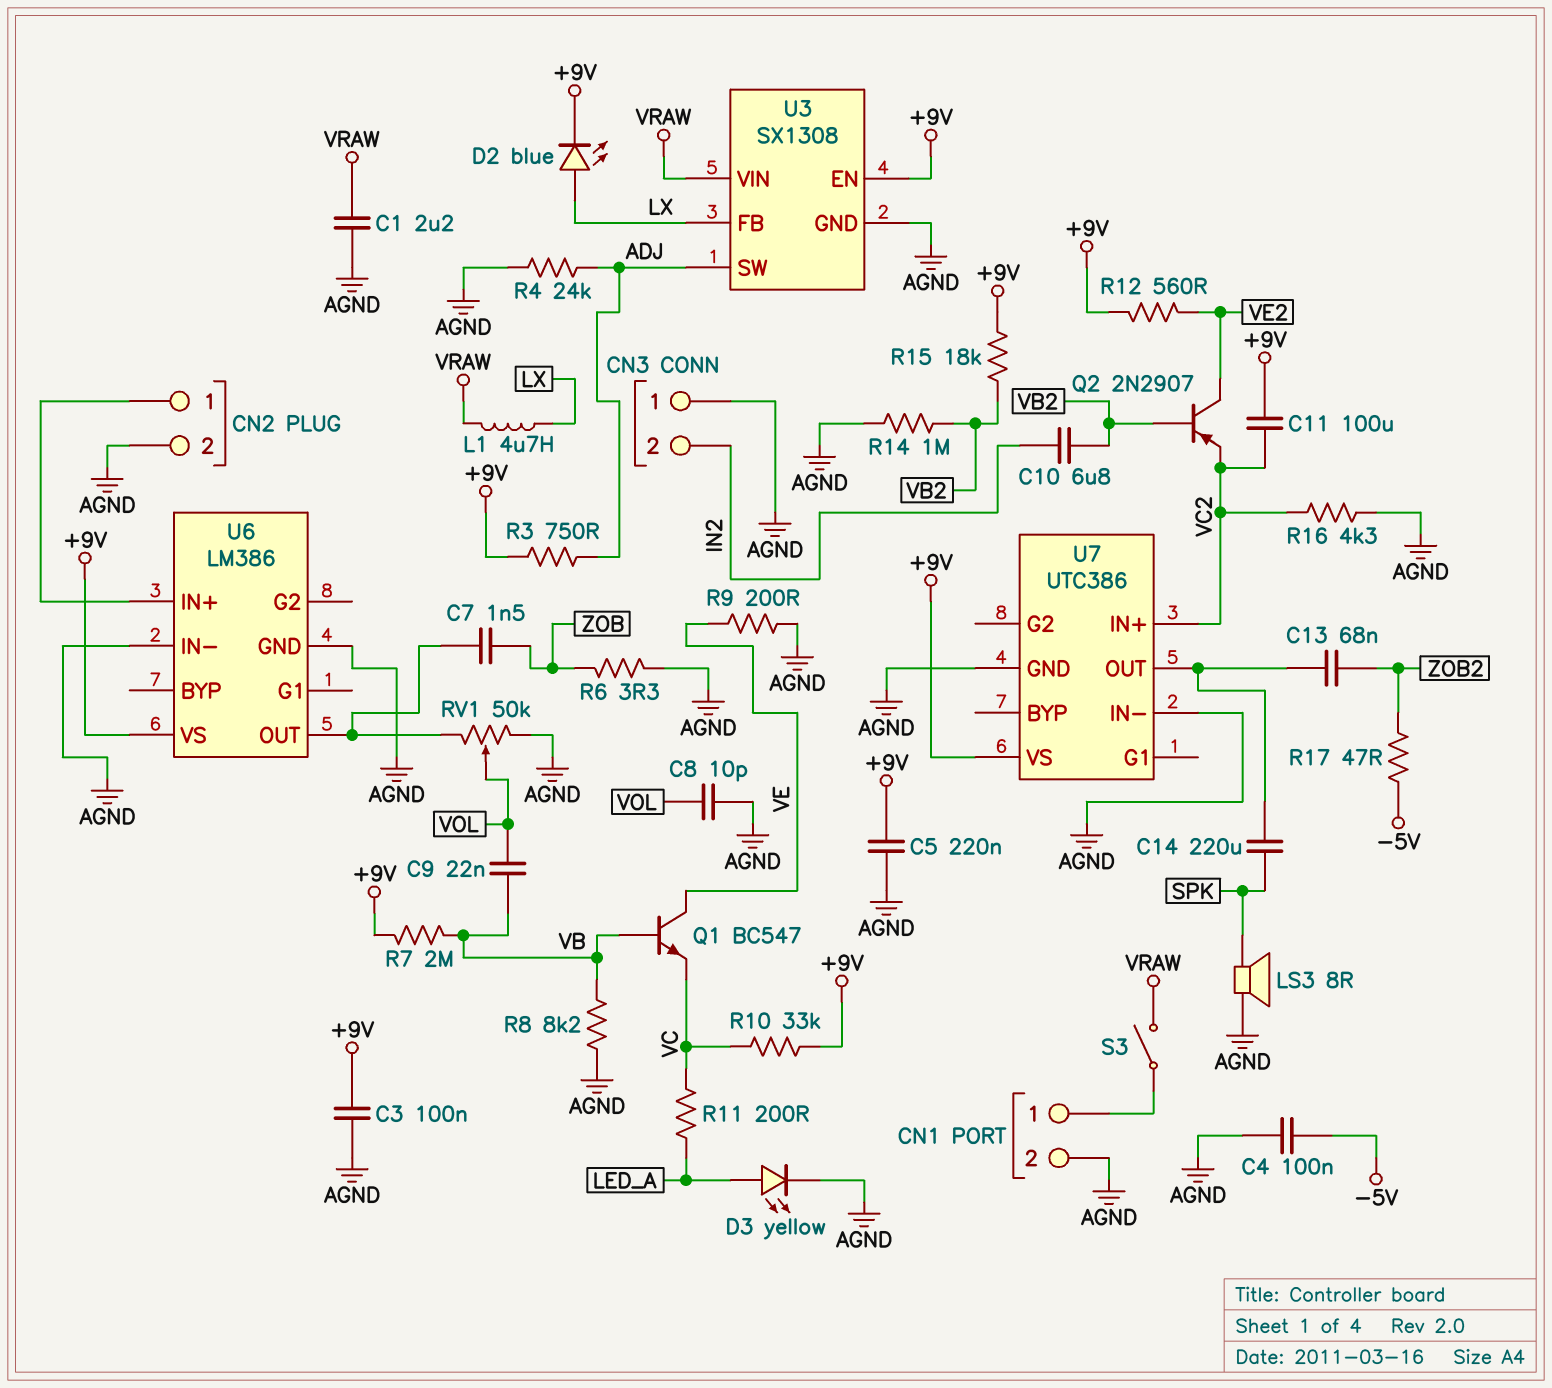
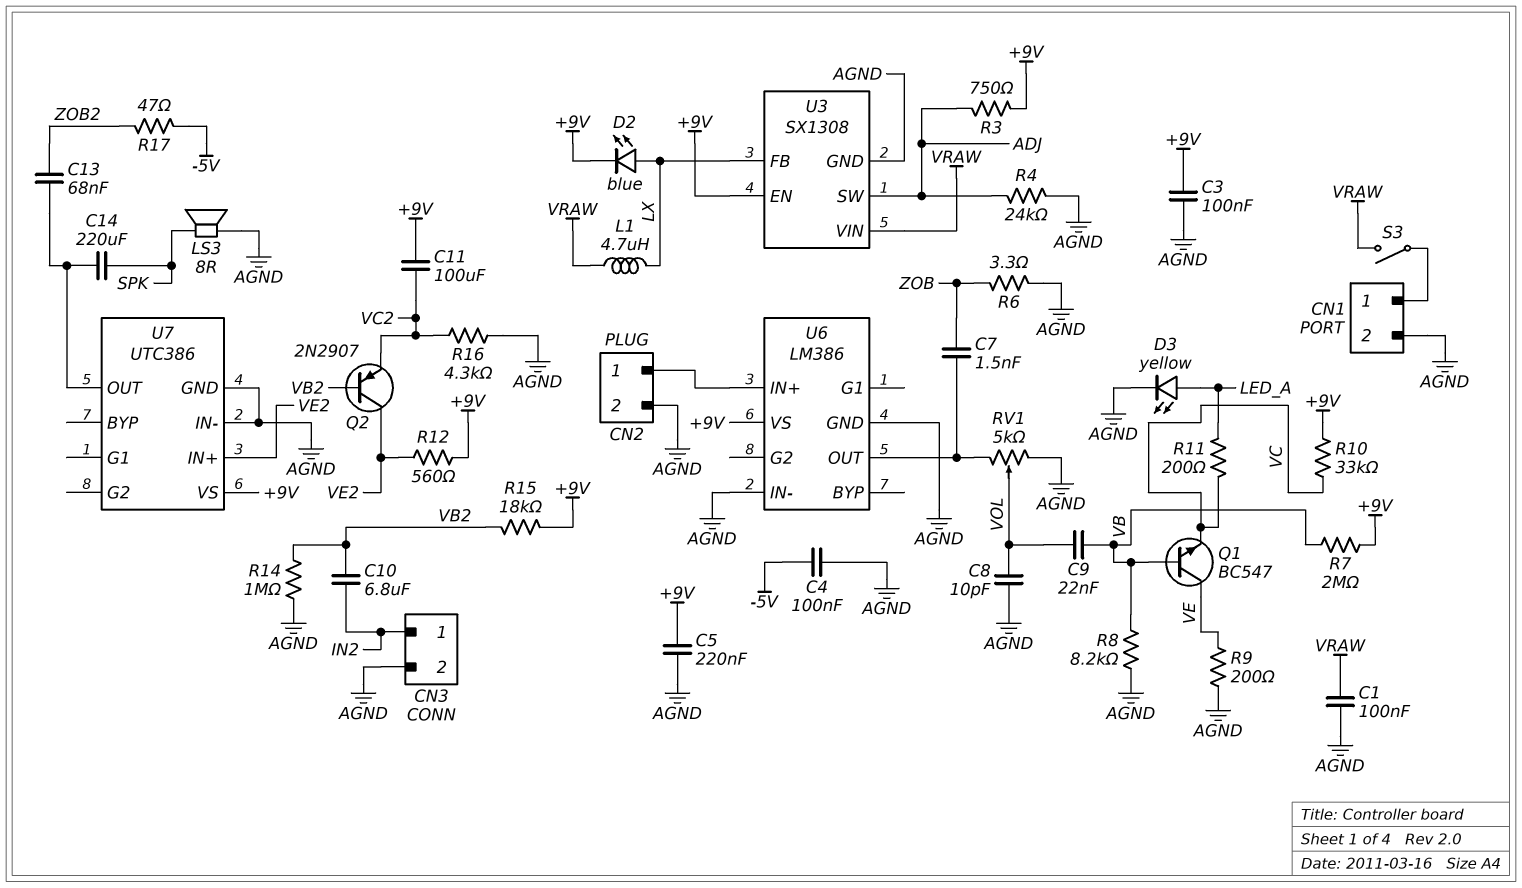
C1: 2.2uF (AGND, VRAW) -> 100nF (AGND, VRAW)
CN3 pin 1: AGND -> IN2
CN3 pin 2: IN2 -> AGND
RV1: 50k (AGND, U6/OUT, wiper VOL) -> 5k (AGND, U6/OUT, wiper VOL)
U7 pin IN+: VC2 -> VE2

